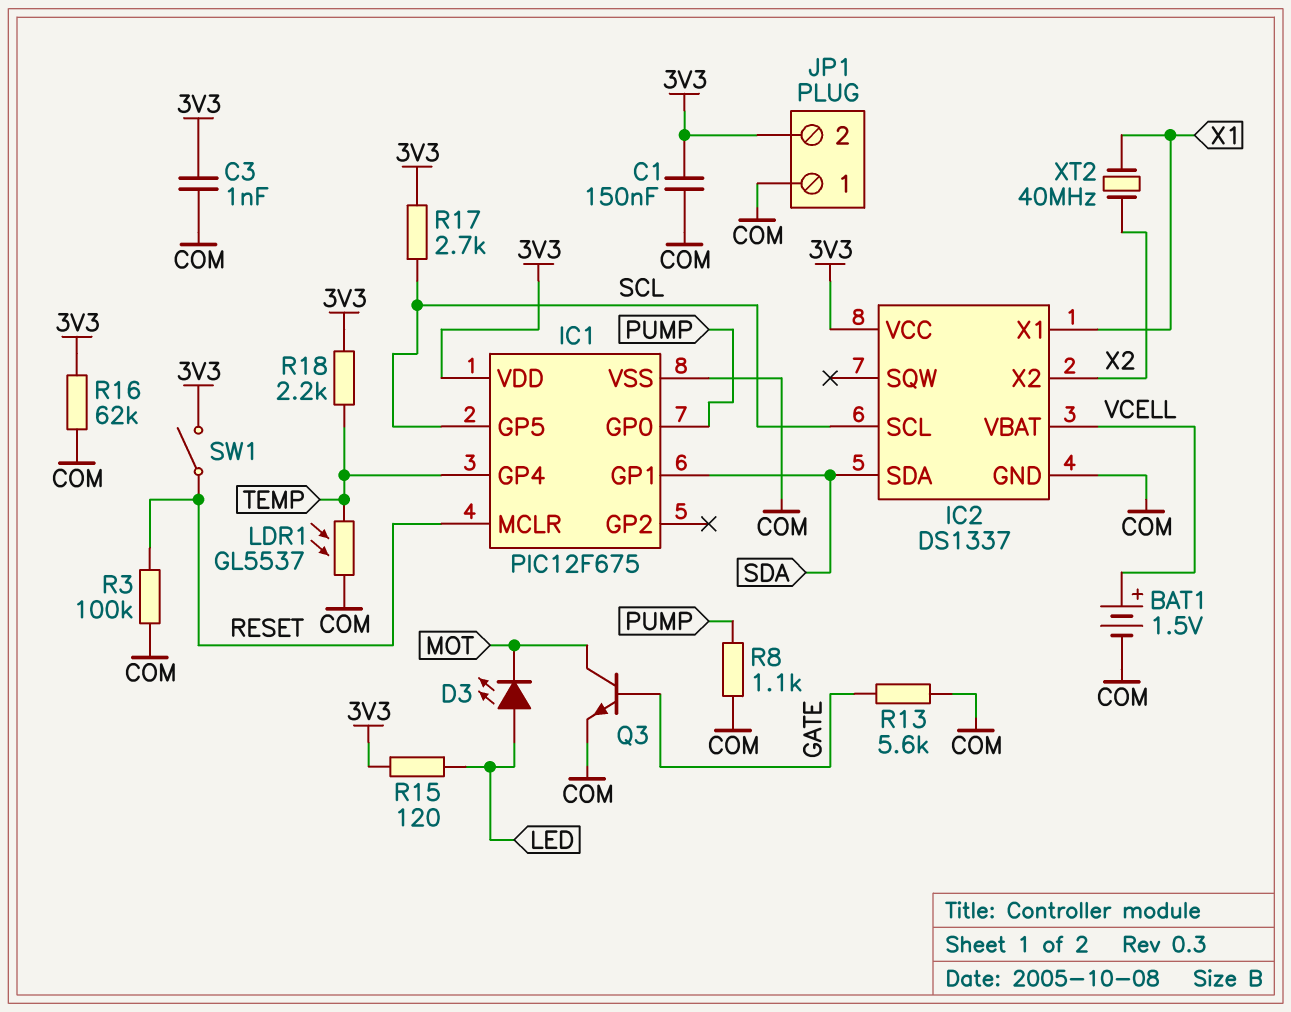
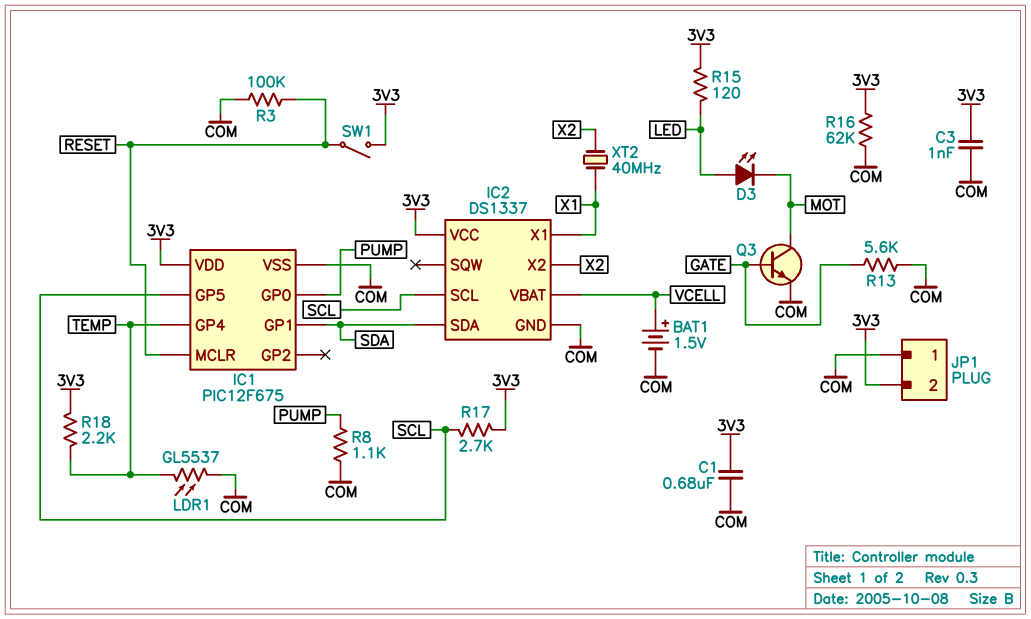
C1: 150nF (3V3, COM) -> 680nF (3V3, COM)

